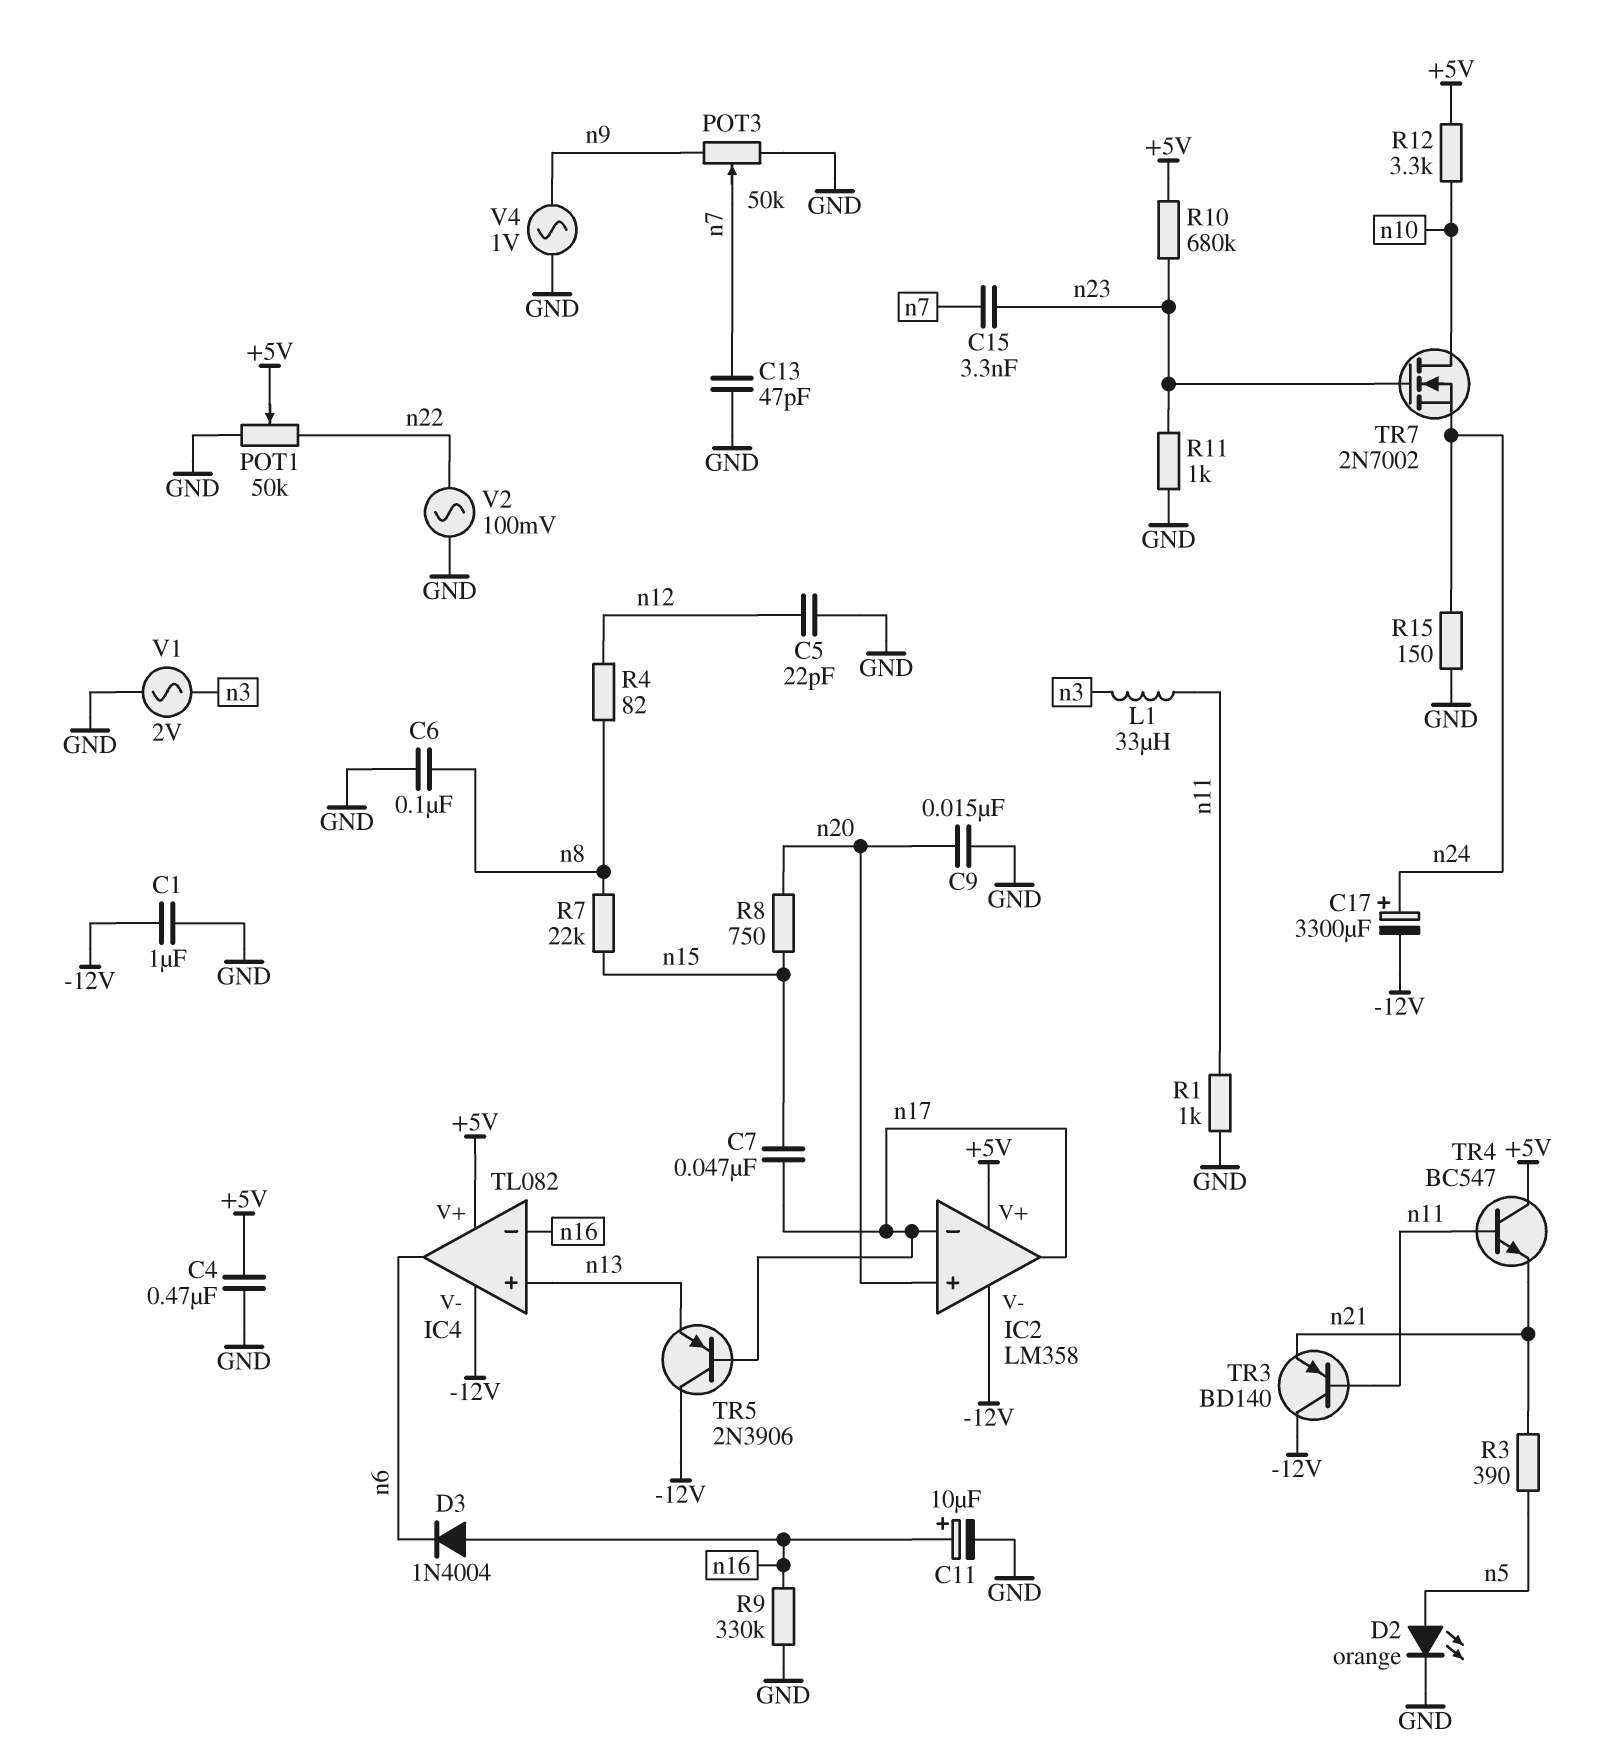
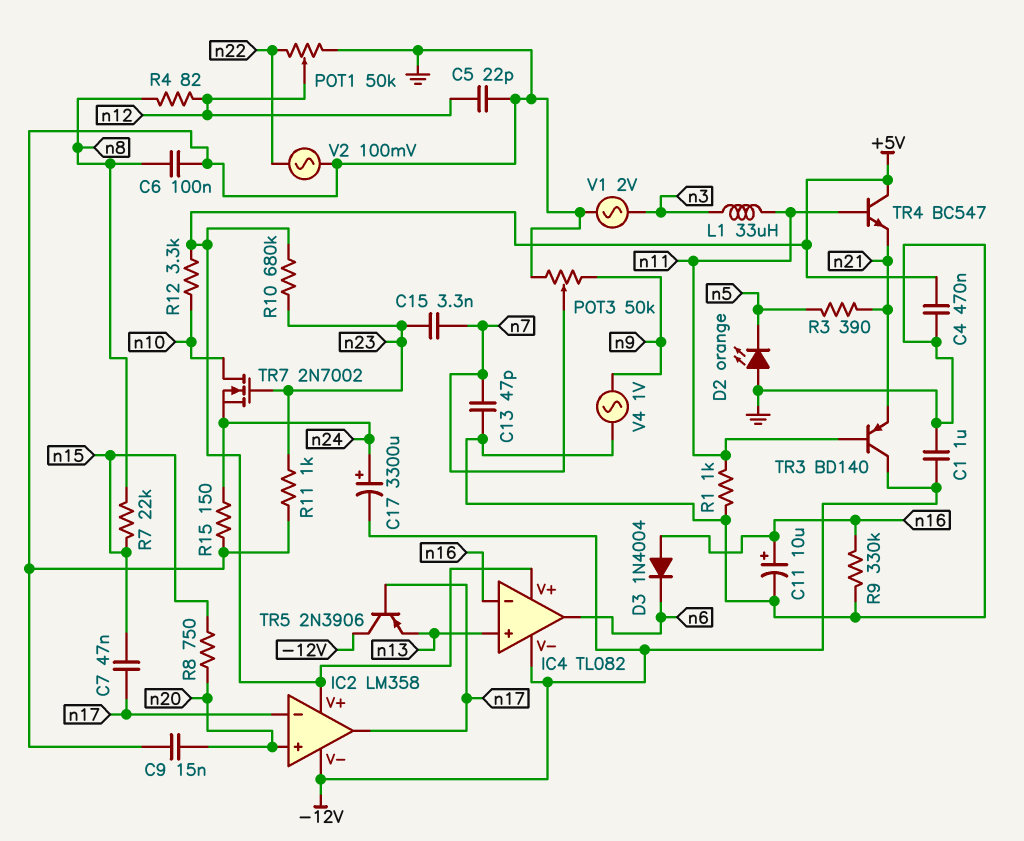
D2: LED orange (A n5, K GND) -> LED orange (A GND, K n5)
POT1: 50k (GND, n22, wiper +5V) -> 50k (GND, n22, wiper n12)

